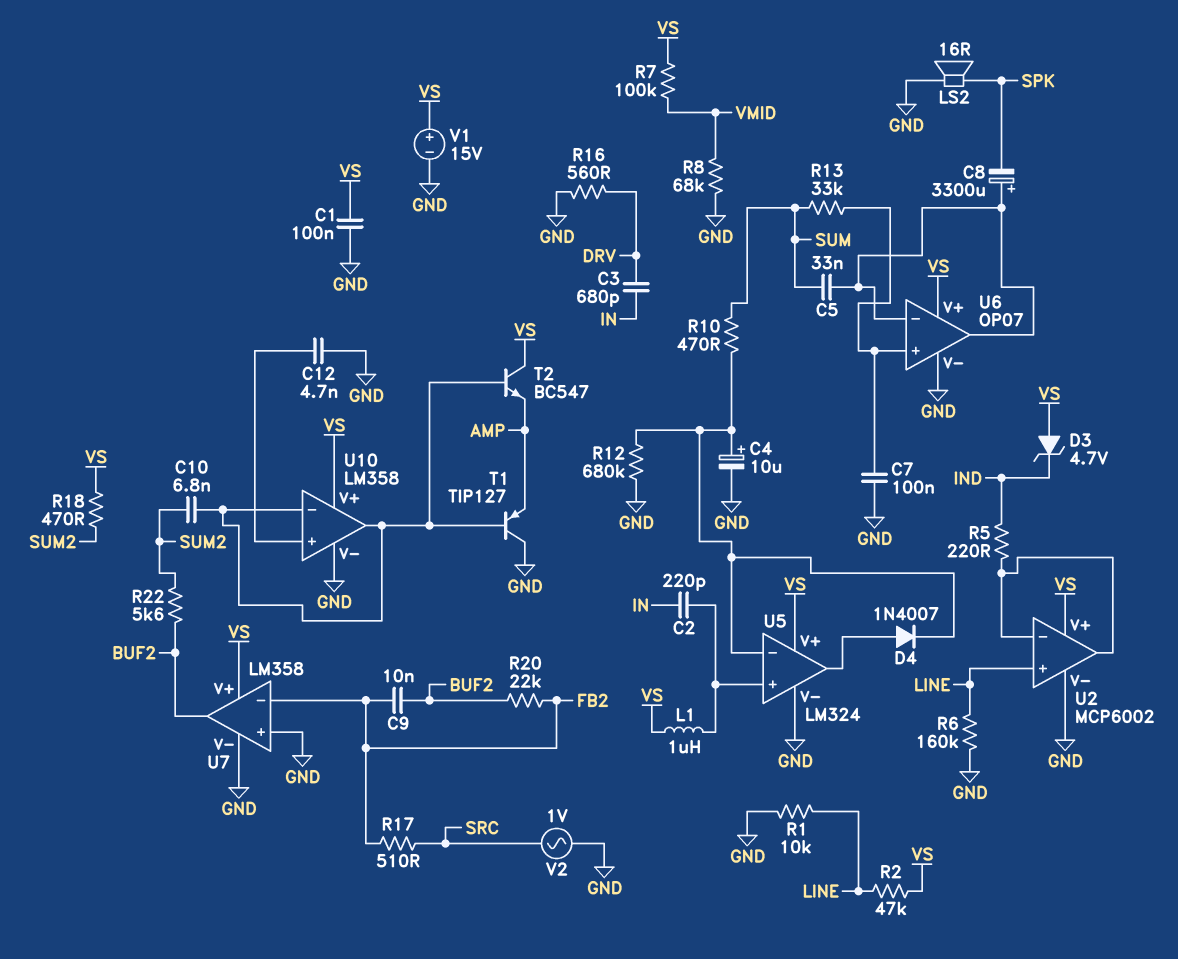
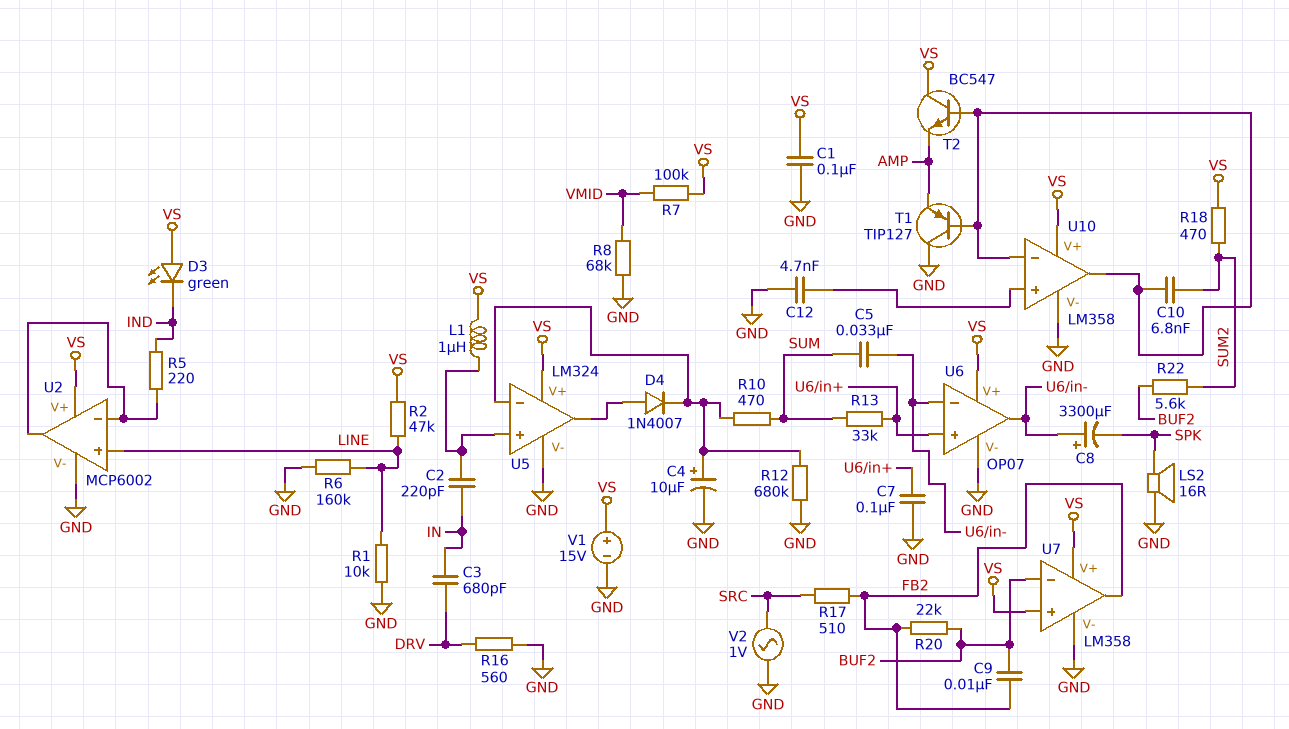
D3: zener 4.7V (A VS, K IND) -> LED green (A VS, K IND)
U7 pin in+: GND -> VS
U7 pin in-: FB2 -> BUF2
U7 pin out: BUF2 -> FB2

